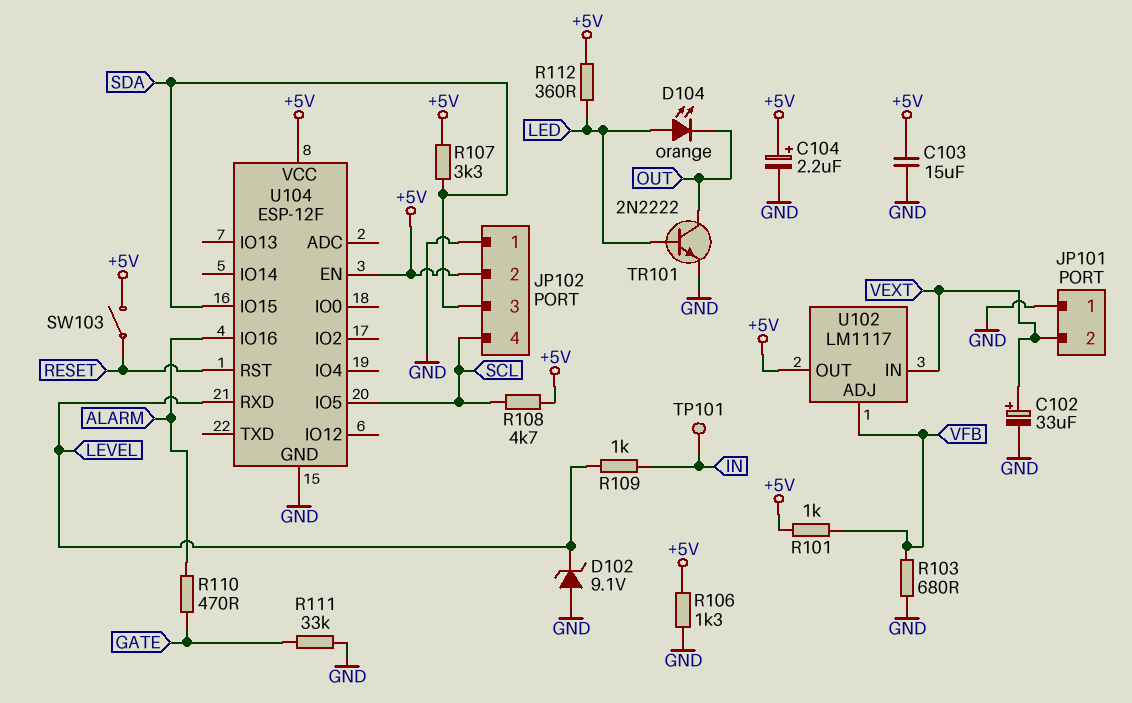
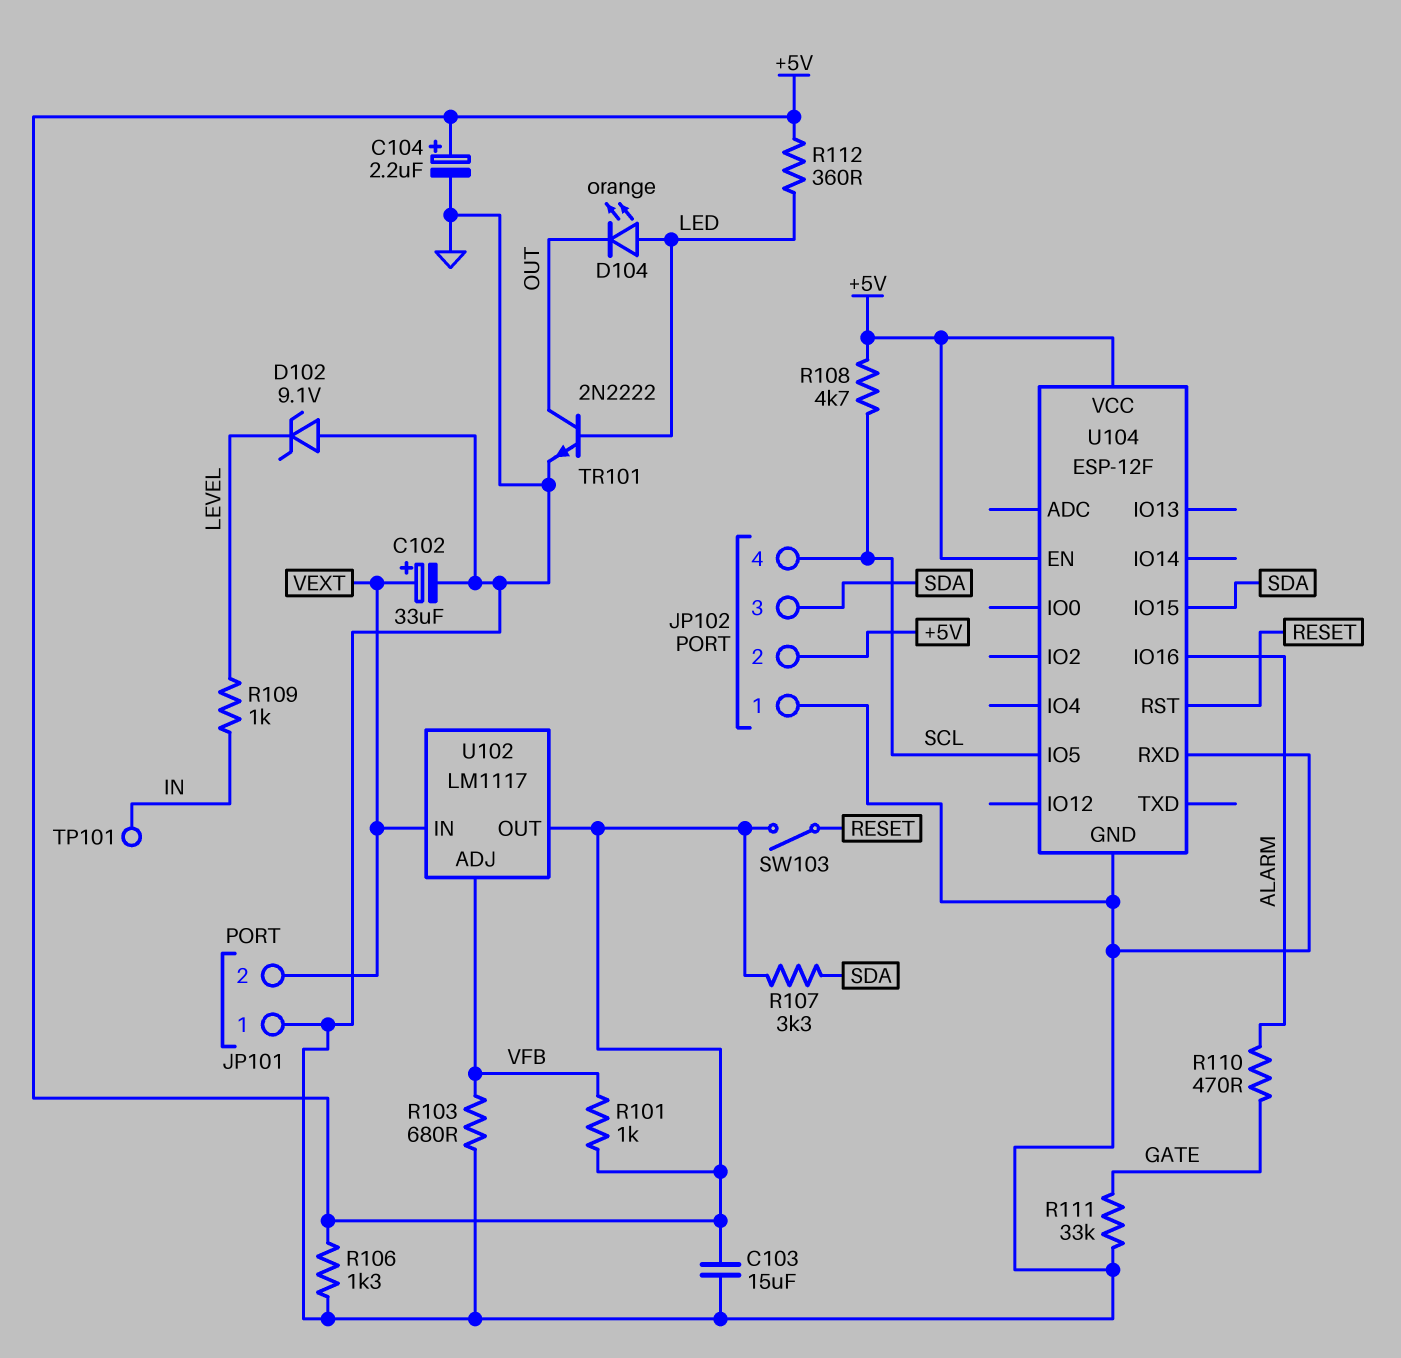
U104 pin RXD: LEVEL -> GND

